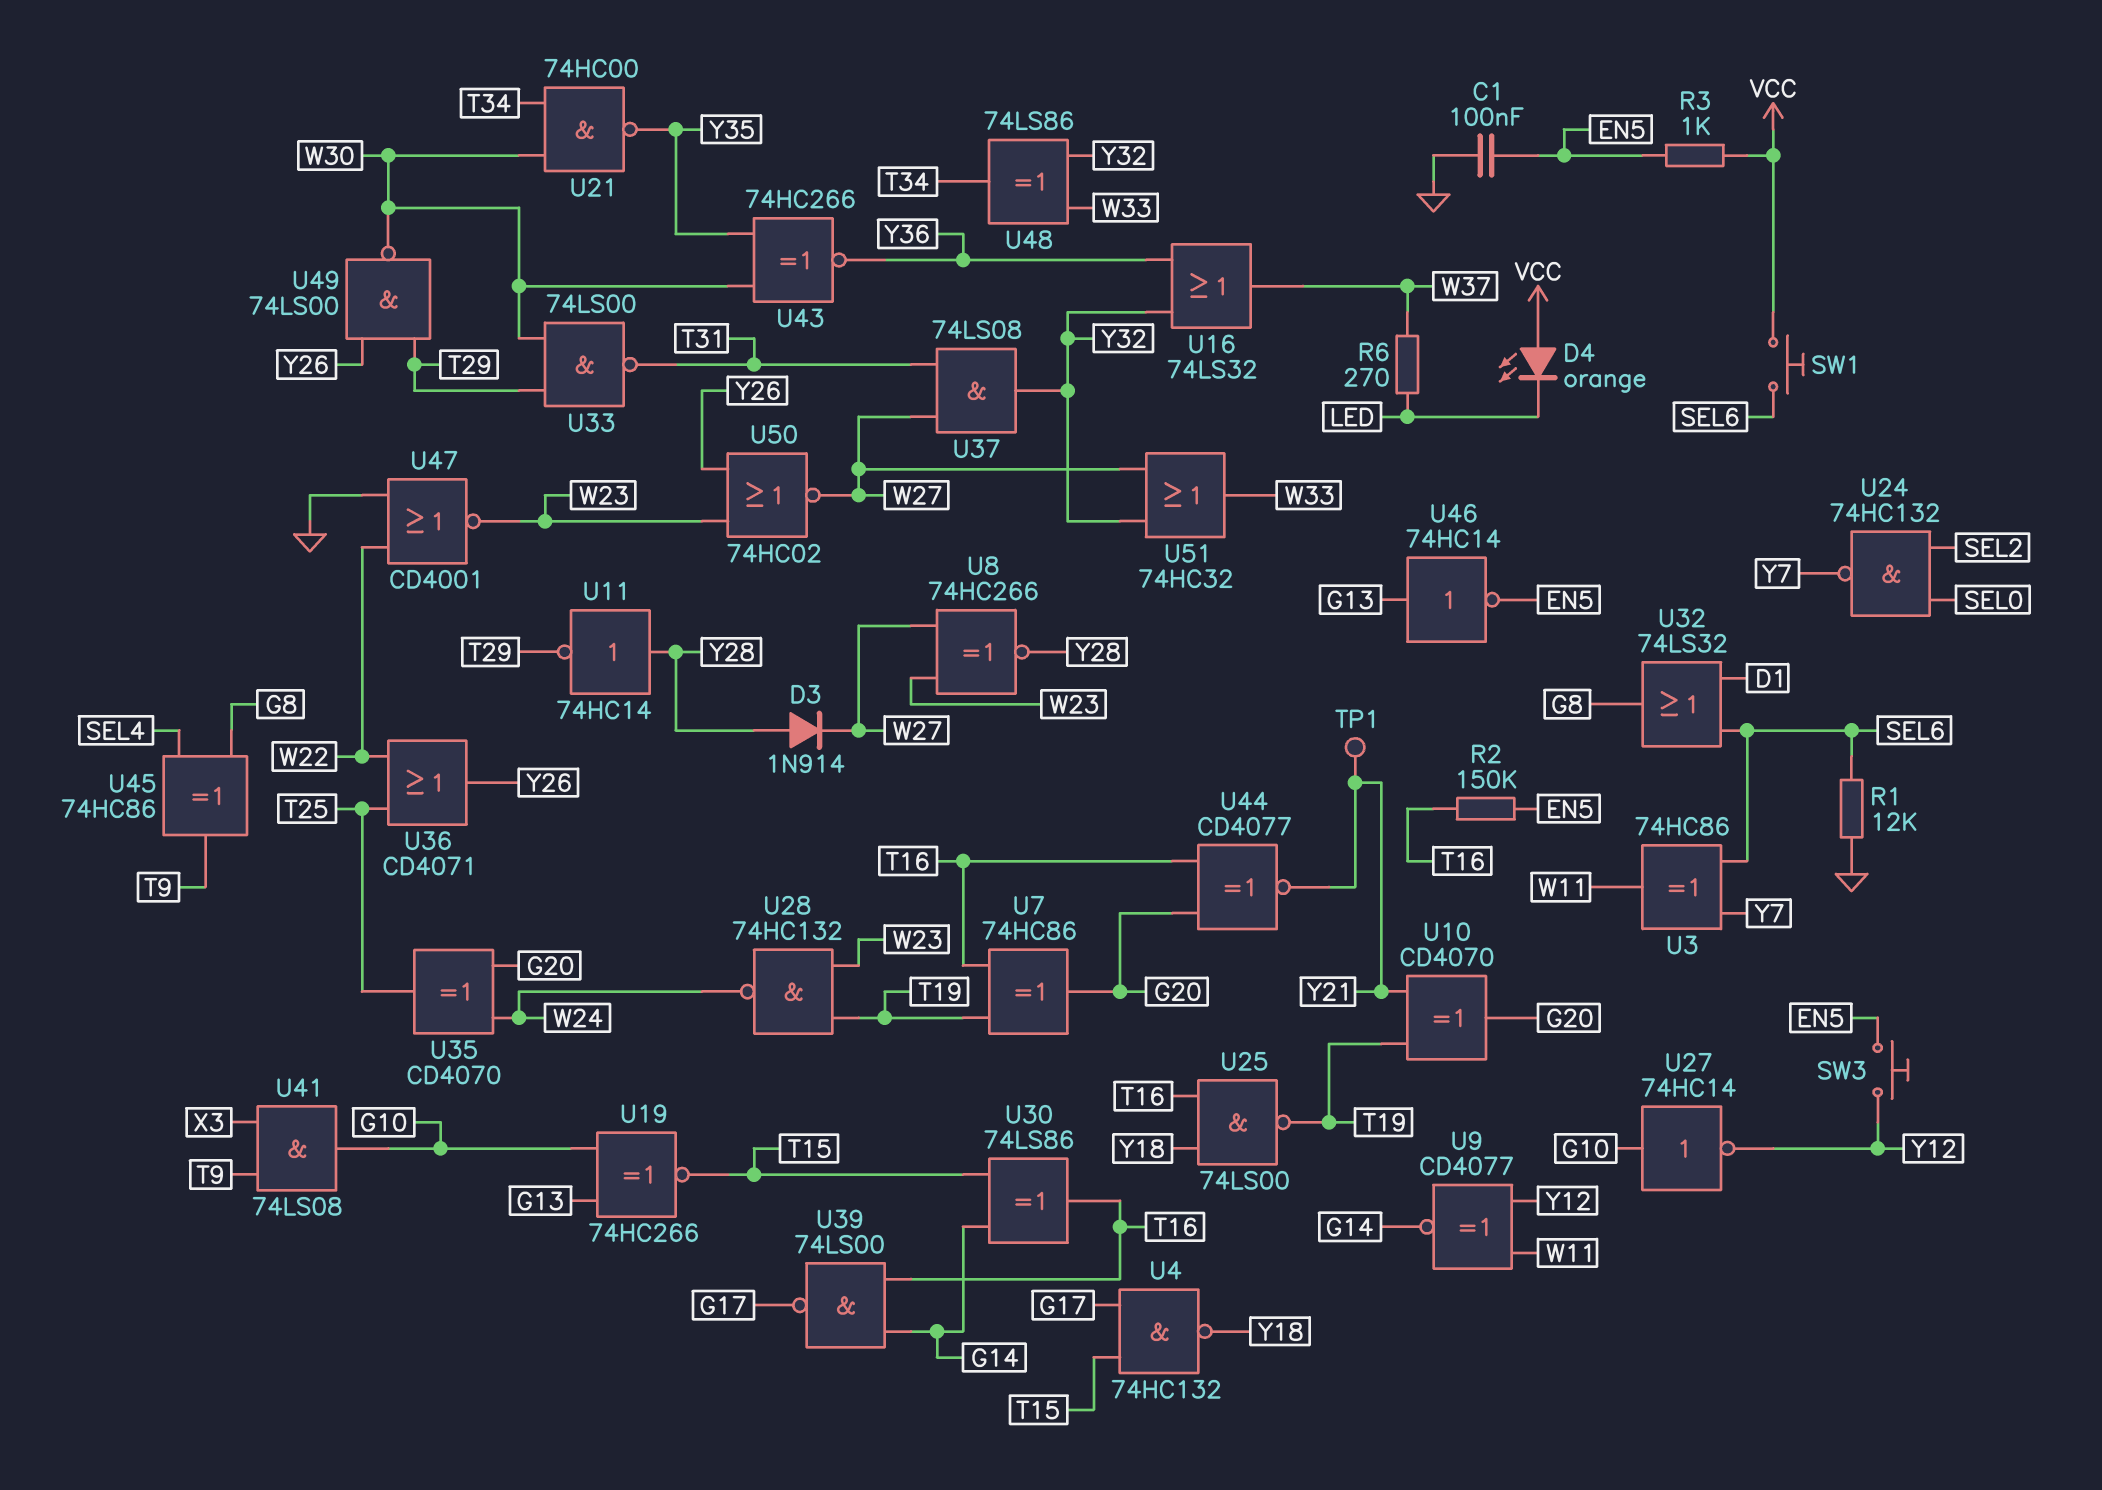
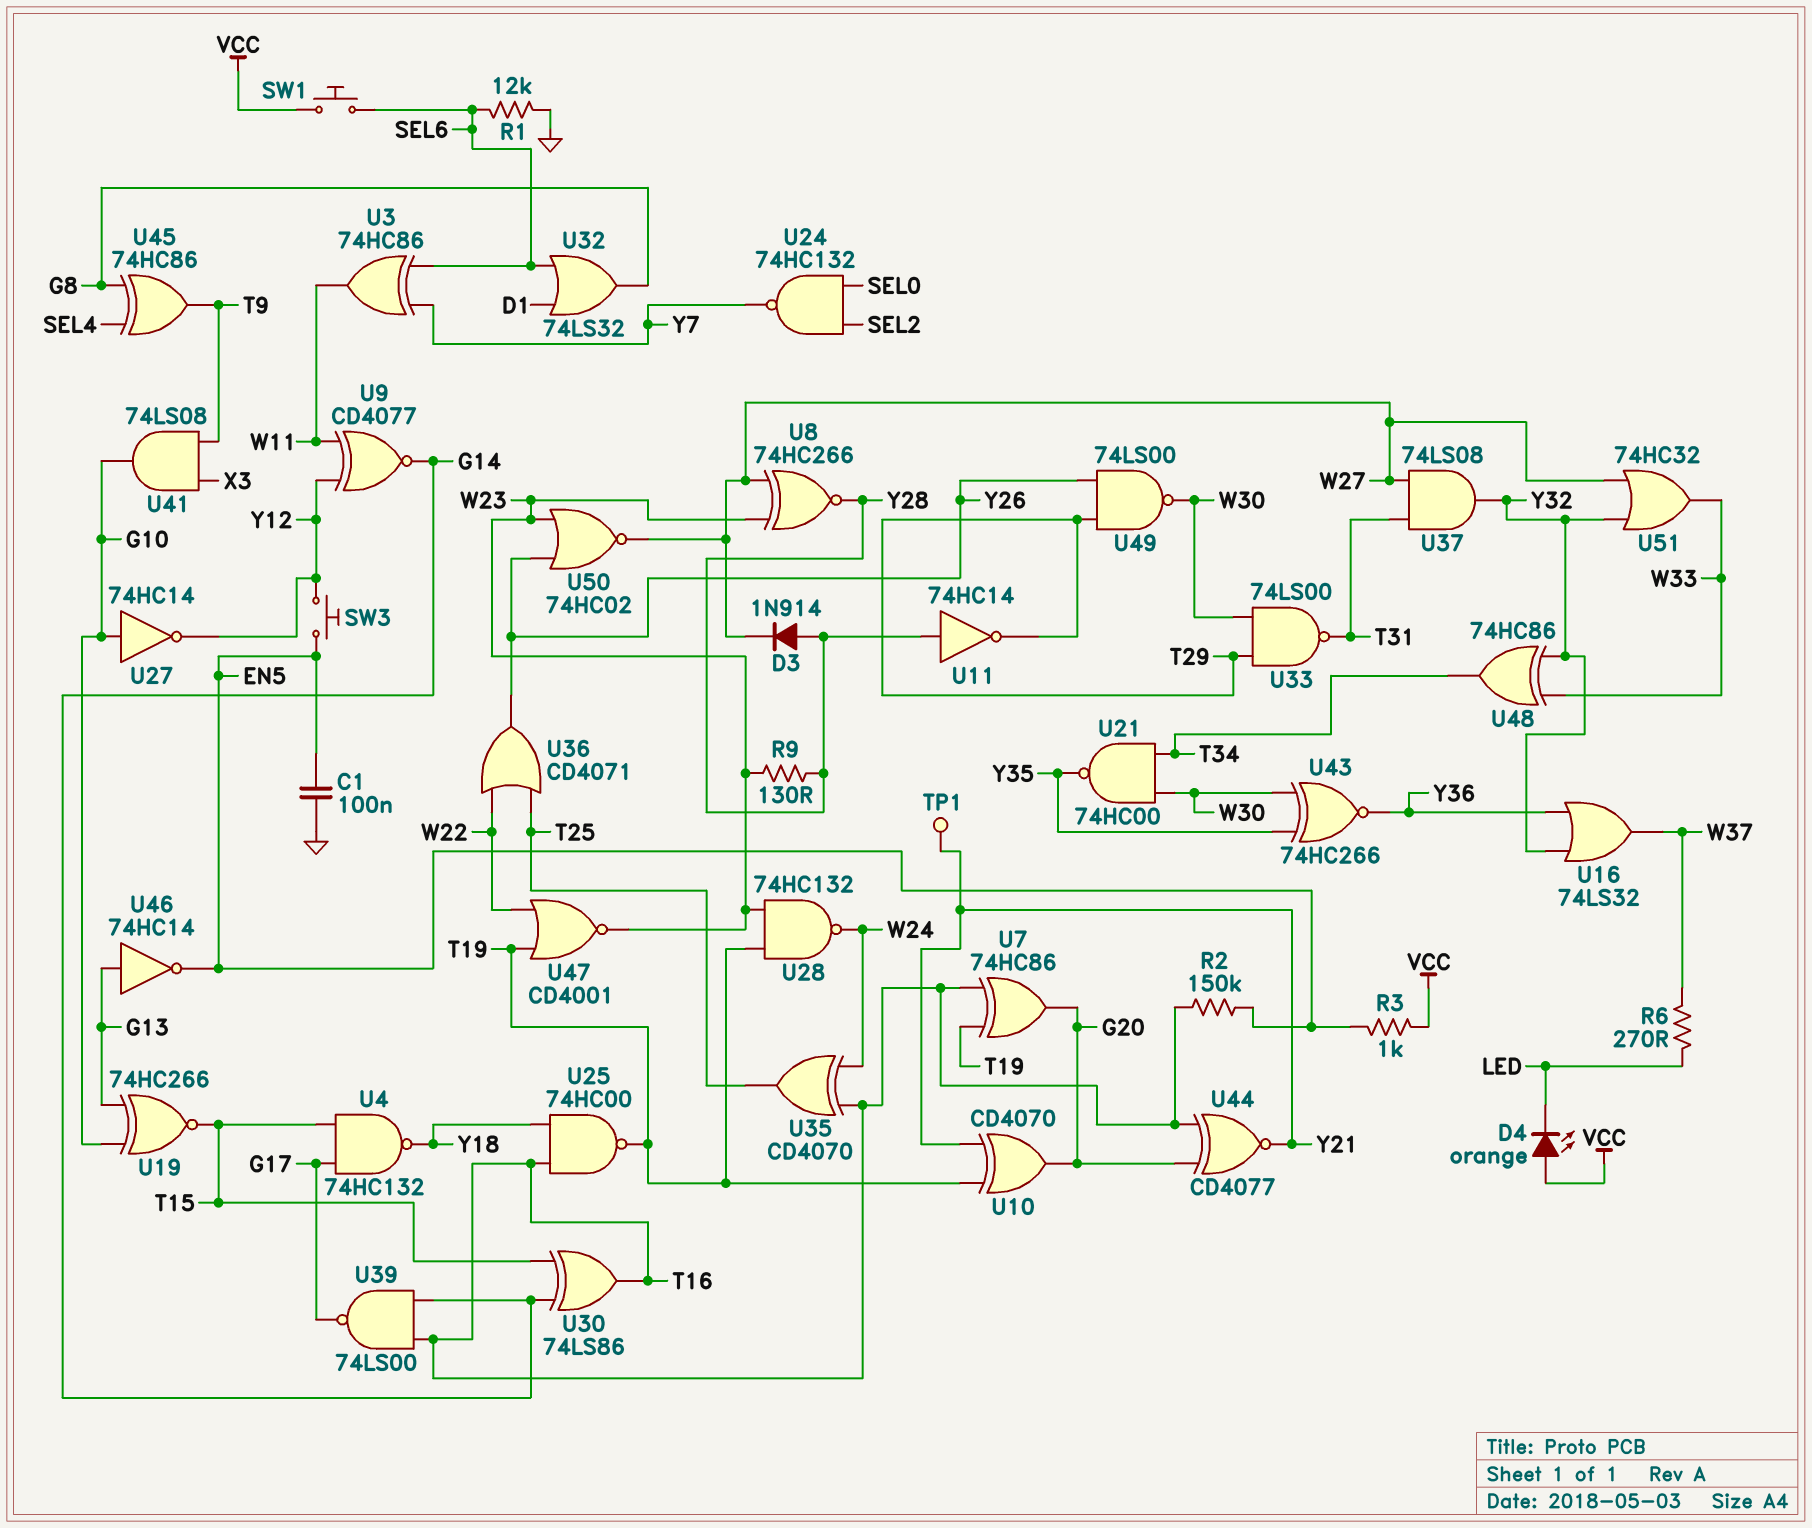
R9: none -> 130 (W23, Y28)
U25: NAND 74LS00 (in T16, in Y18, out T19) -> NAND 74HC00 (in T16, in Y18, out T19)
U35: XOR CD4070 (in G20, in W24, out T25) -> XOR CD4070 (in T16, in W24, out T25)
U47: NOR CD4001 (in GND, in W22, out W23) -> NOR CD4001 (in T19, in W22, out W23)
U48: XOR 74LS86 (in W33, in Y32, out T34) -> XOR 74HC86 (in W33, in Y32, out T34)

